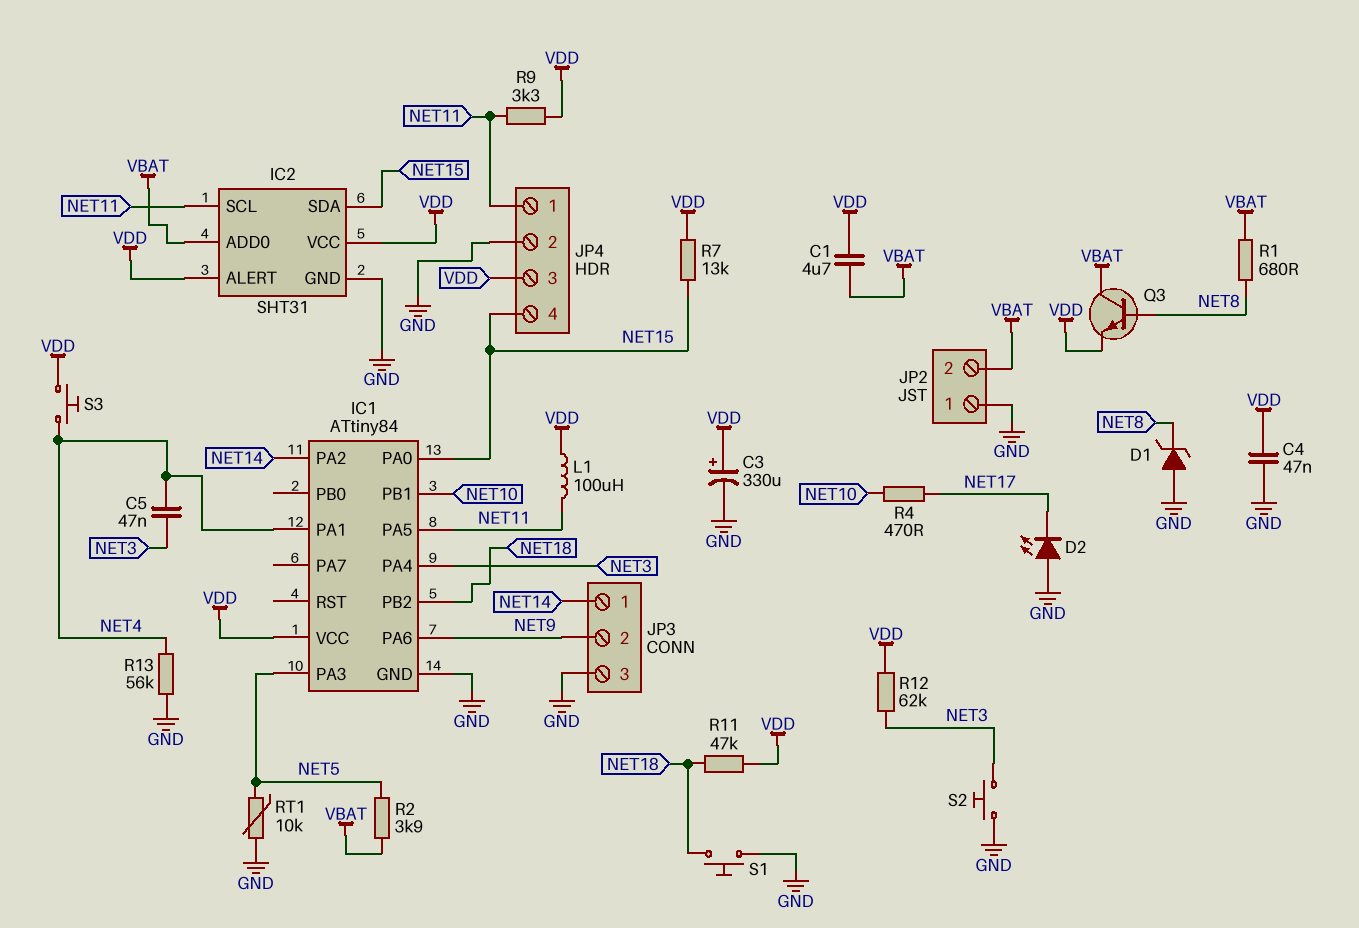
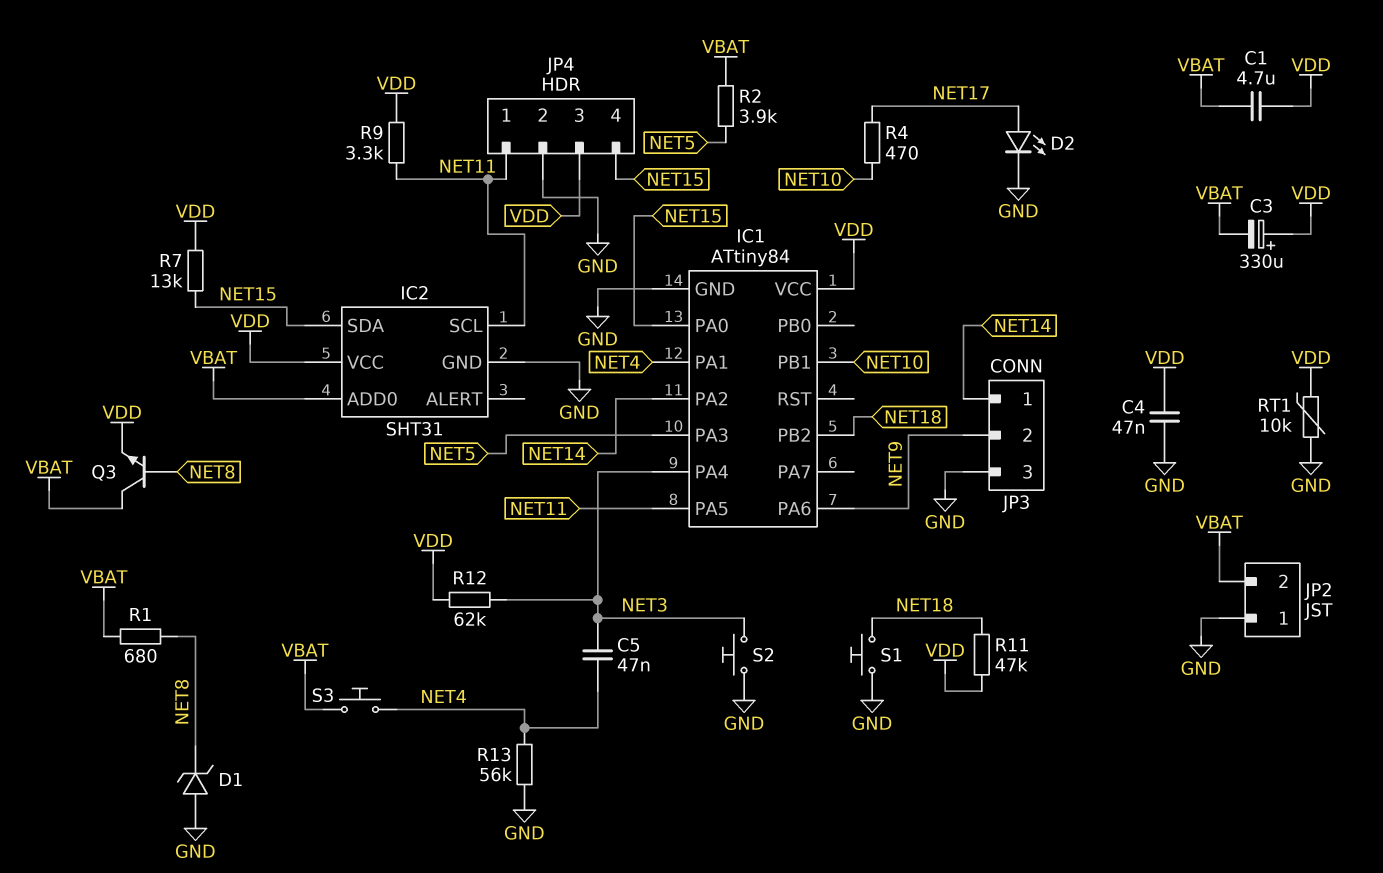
C3: 330uF (plus VDD, minus GND) -> 330uF (plus VDD, minus VBAT)
D2: LED (A GND, K NET17) -> LED (A NET17, K GND)
IC2 pin ALERT: VDD -> none
L1: 100uH (NET11, VDD) -> none
RT1: 10k (GND, NET5) -> 10k (GND, VDD)
S3: button (NET4, VDD) -> button (NET4, VBAT)

